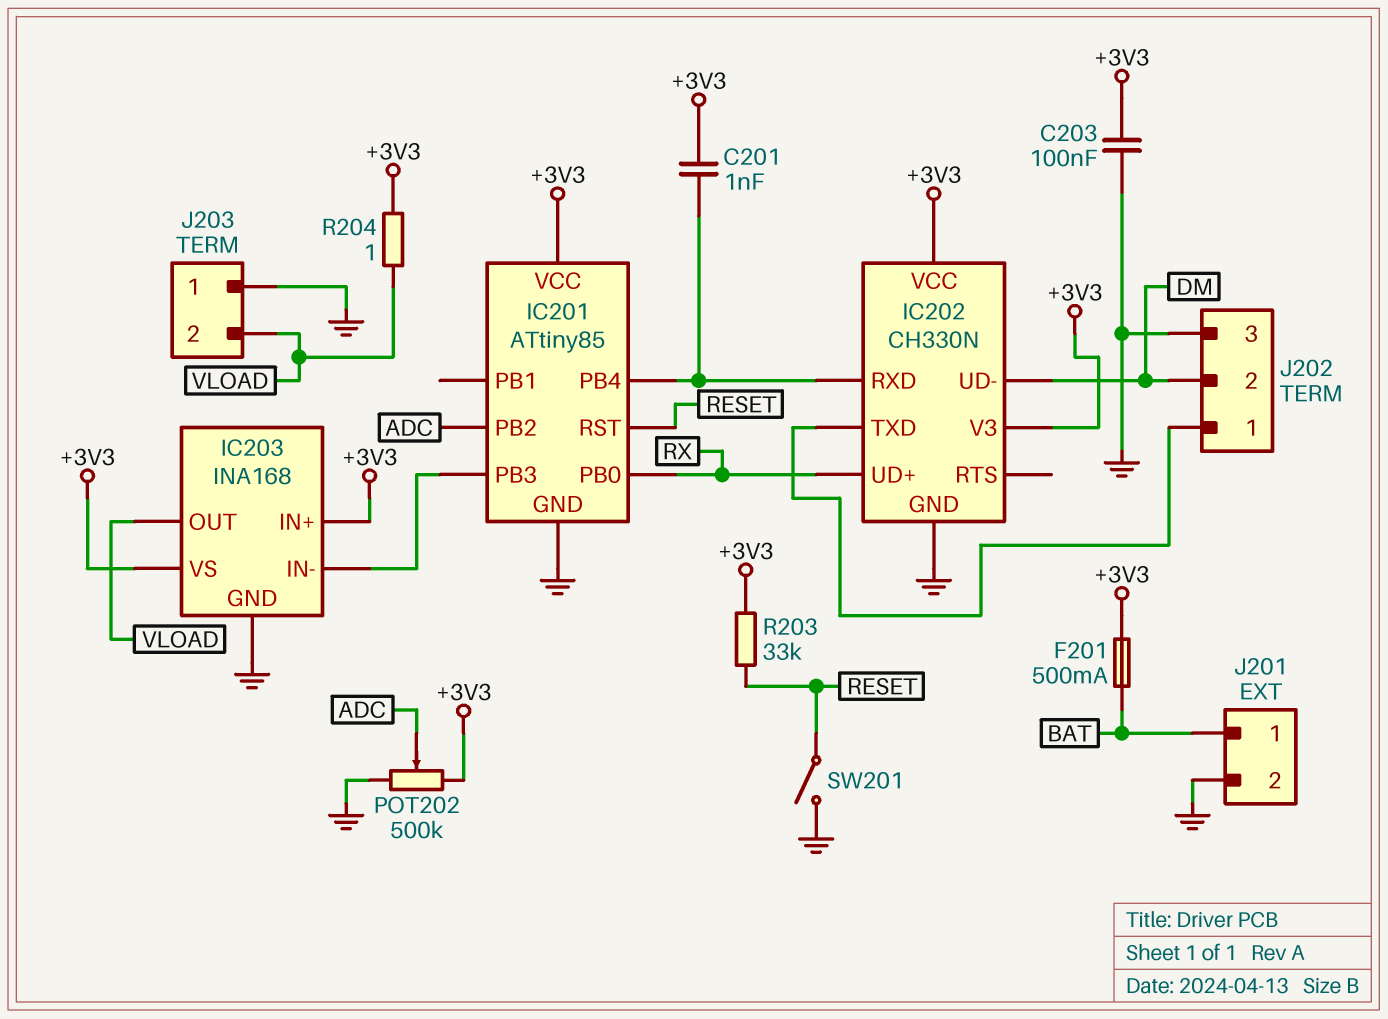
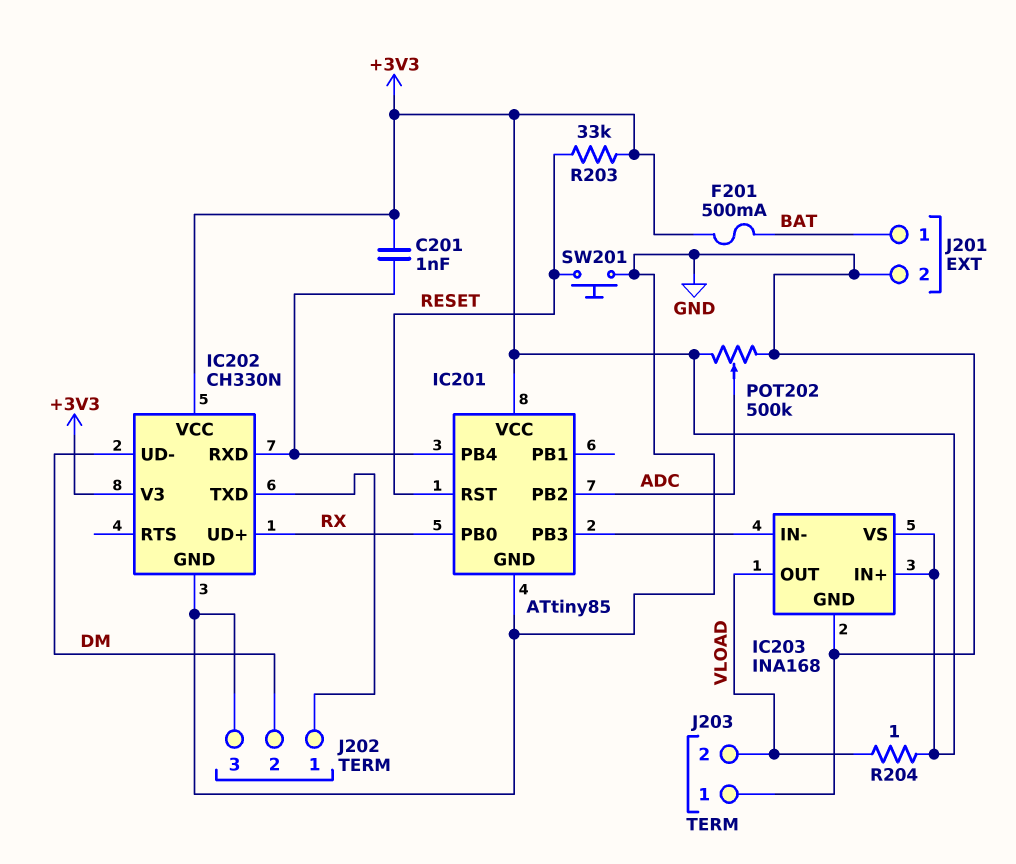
C203: 100nF (+3V3, GND) -> none
SW201: switch (GND, RESET) -> button (GND, RESET)

